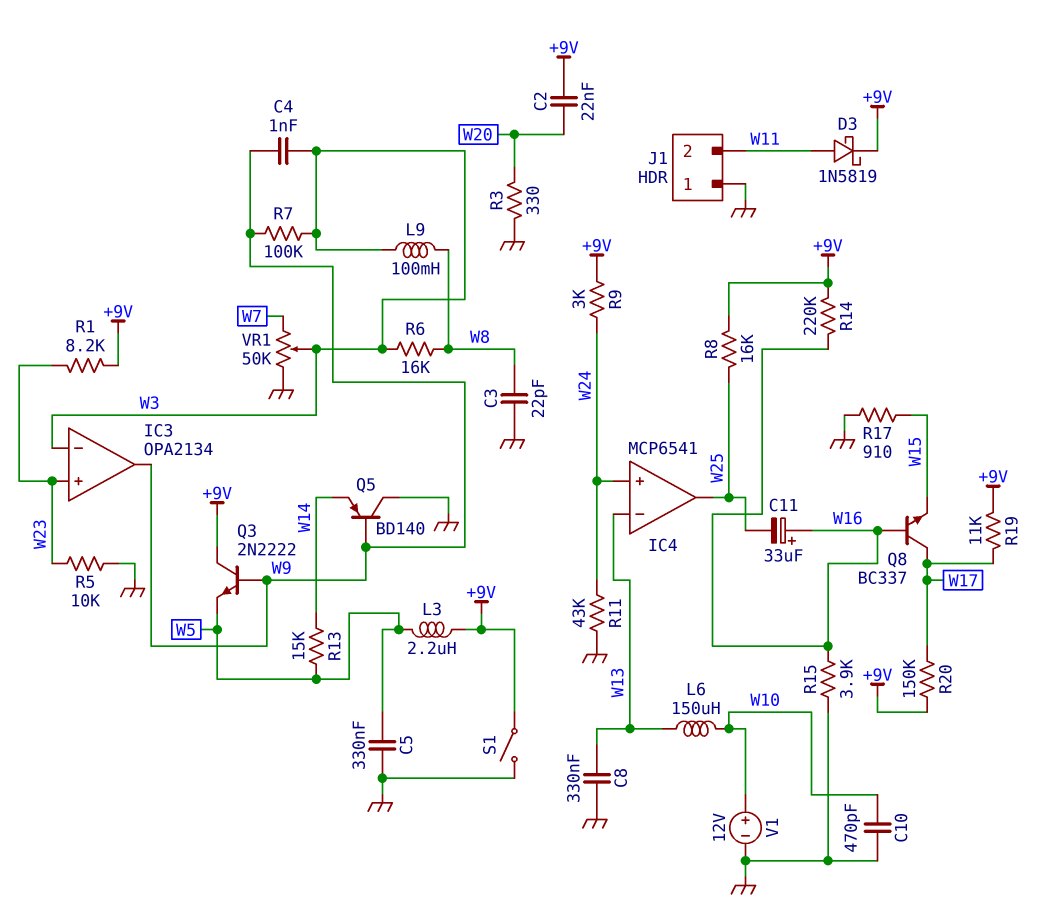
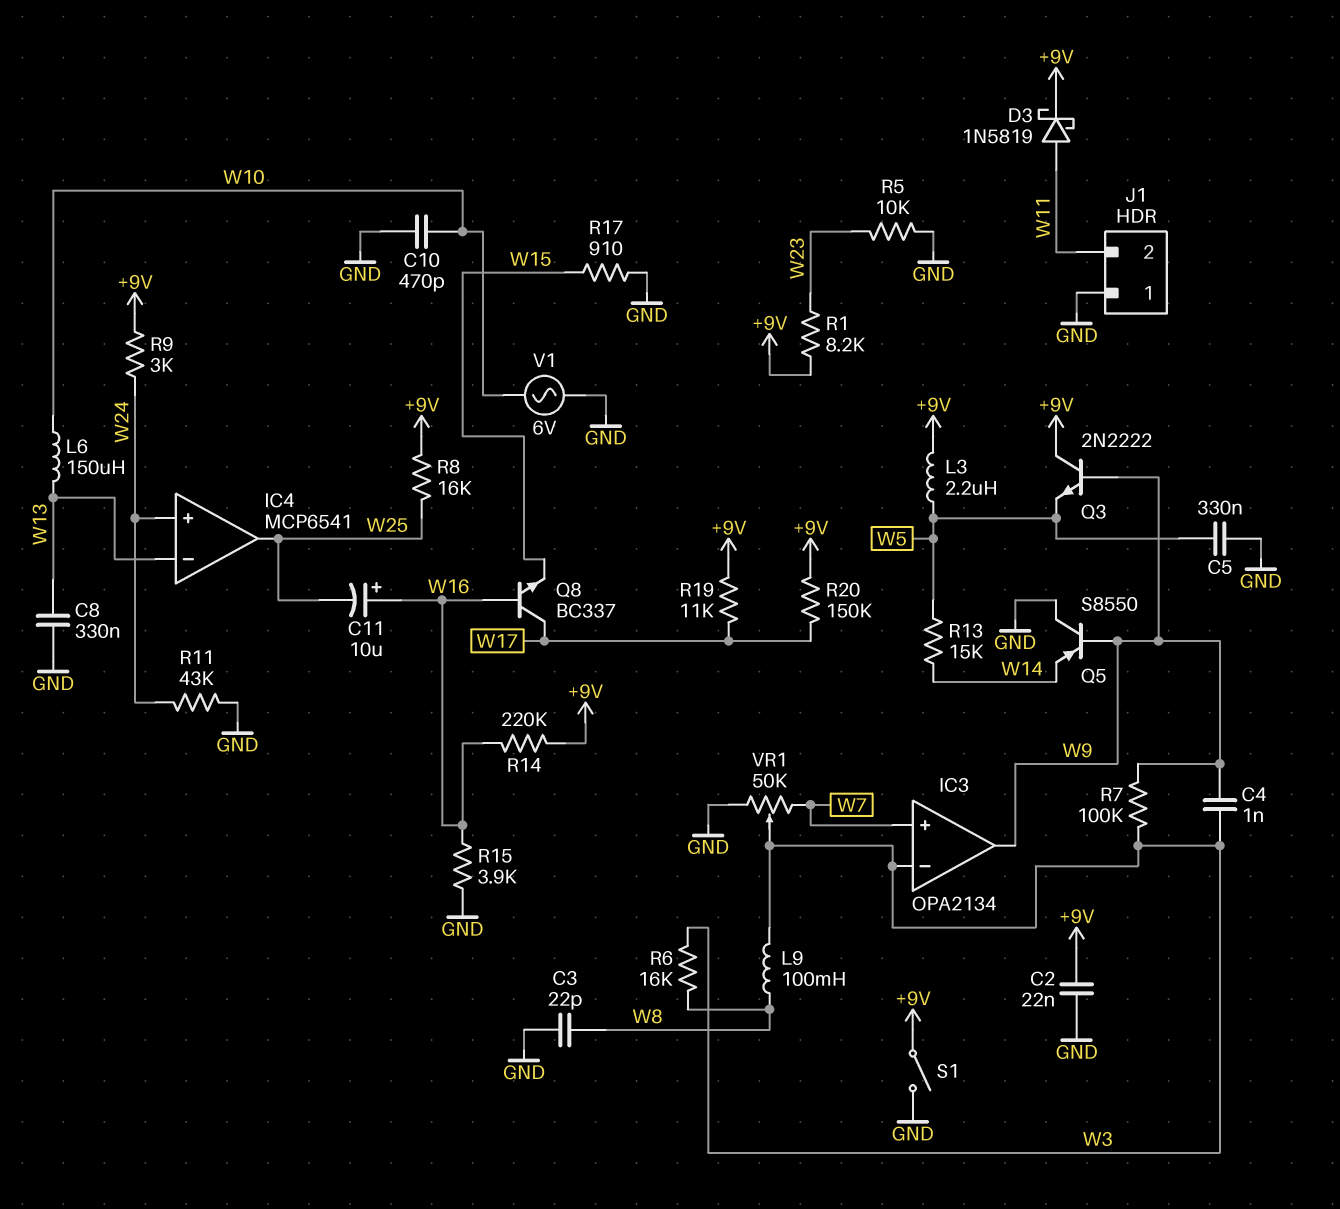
C2: 22nF (+9V, W20) -> 22nF (+9V, GND)
C11: 33uF (plus W16, minus W25) -> 10uF (plus W16, minus W25)
IC3 pin in+: W23 -> W7
Q5: PNP BD140 (B W9, C GND, E W14) -> PNP S8550 (B W9, C GND, E W14)
R3: 330 (GND, W20) -> none
V1: 12V (plus W10, minus GND) -> AC 6V (GND, W10)

